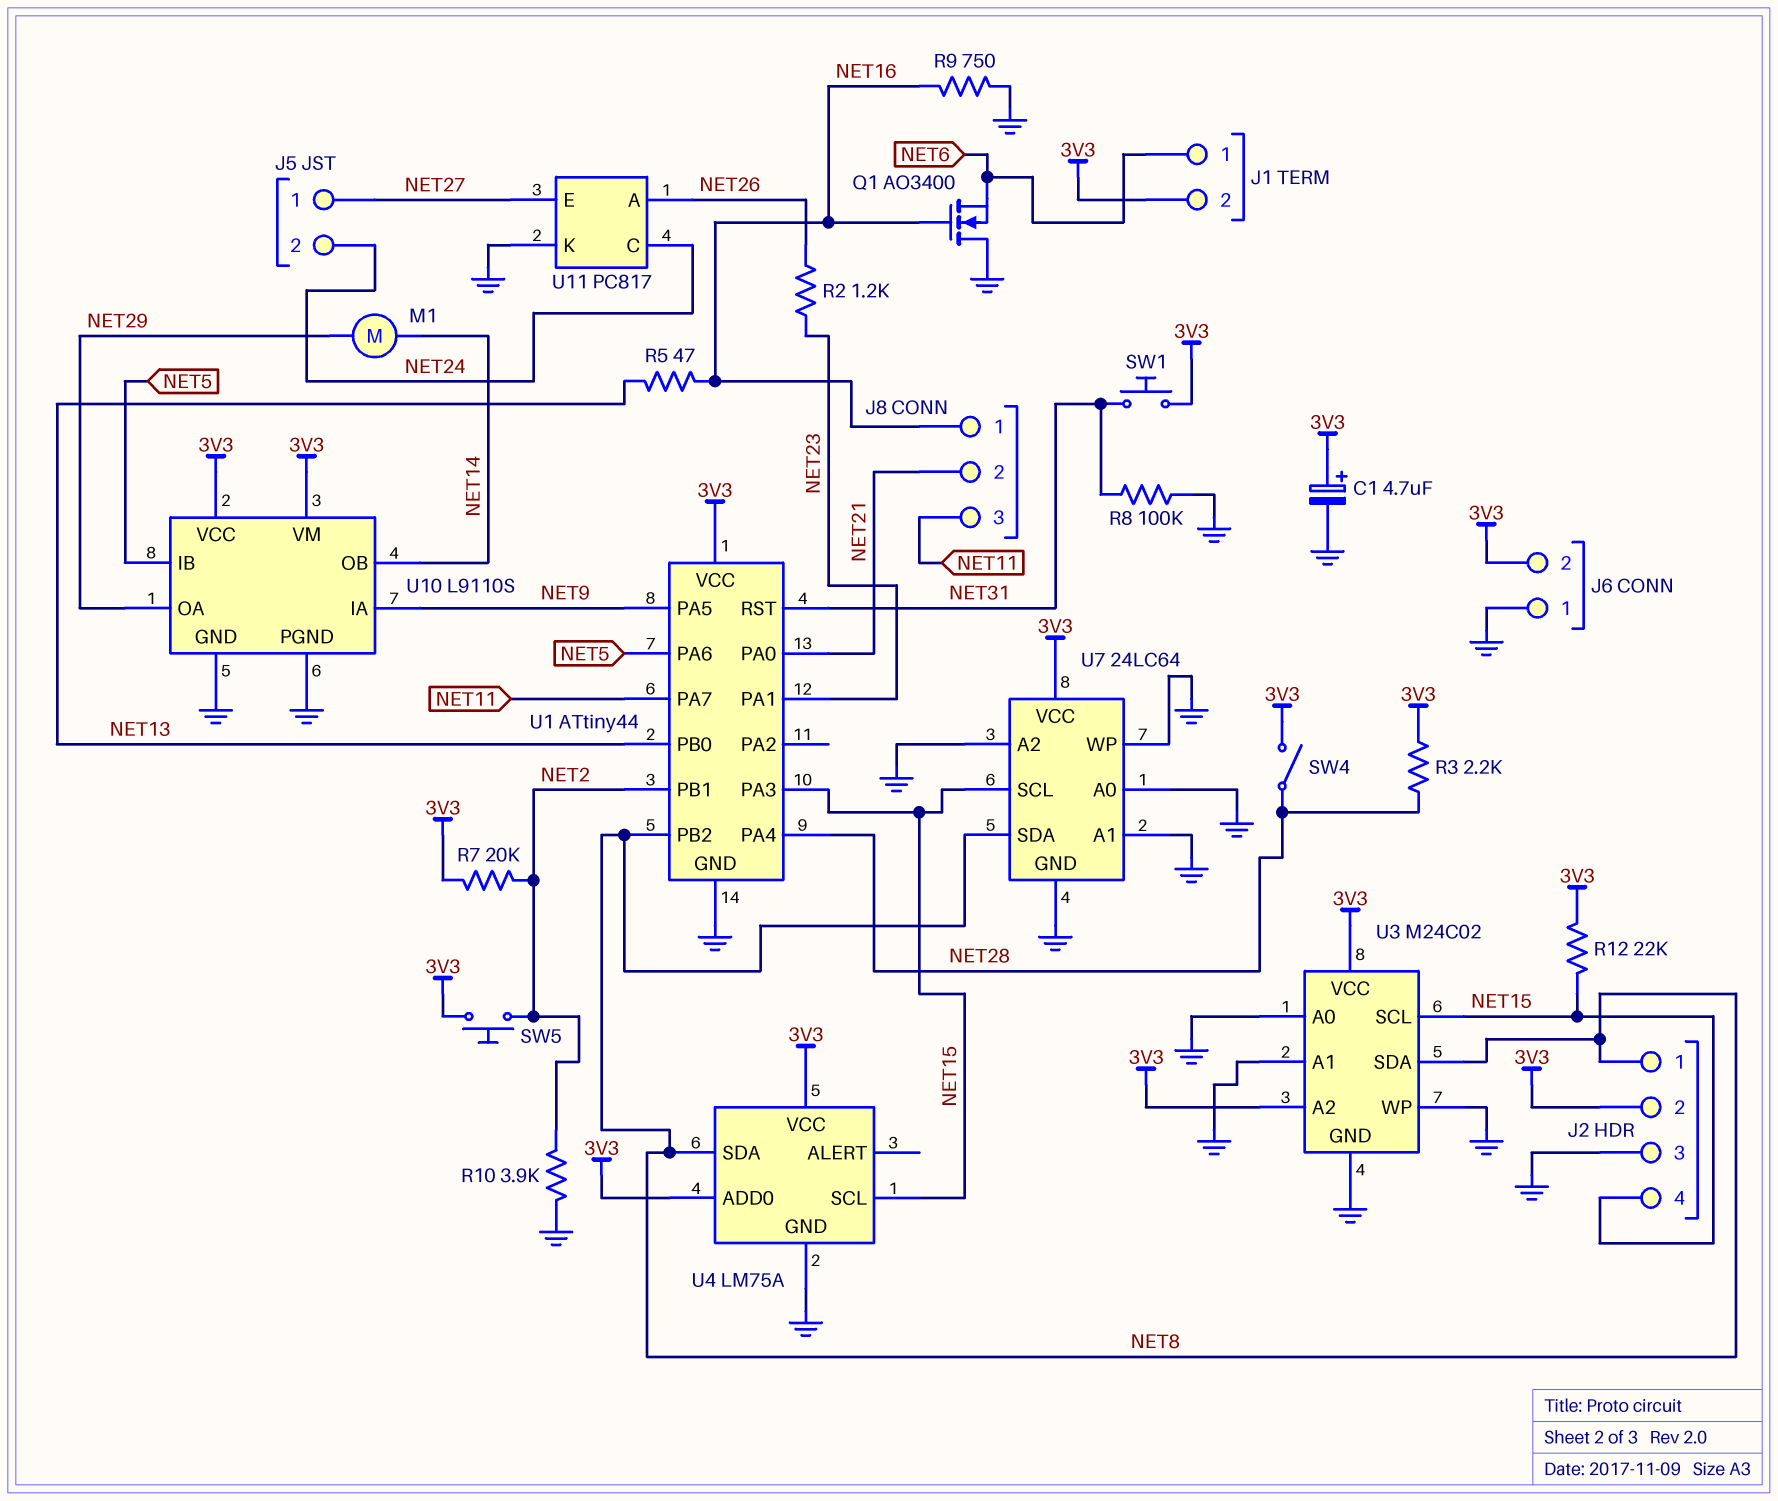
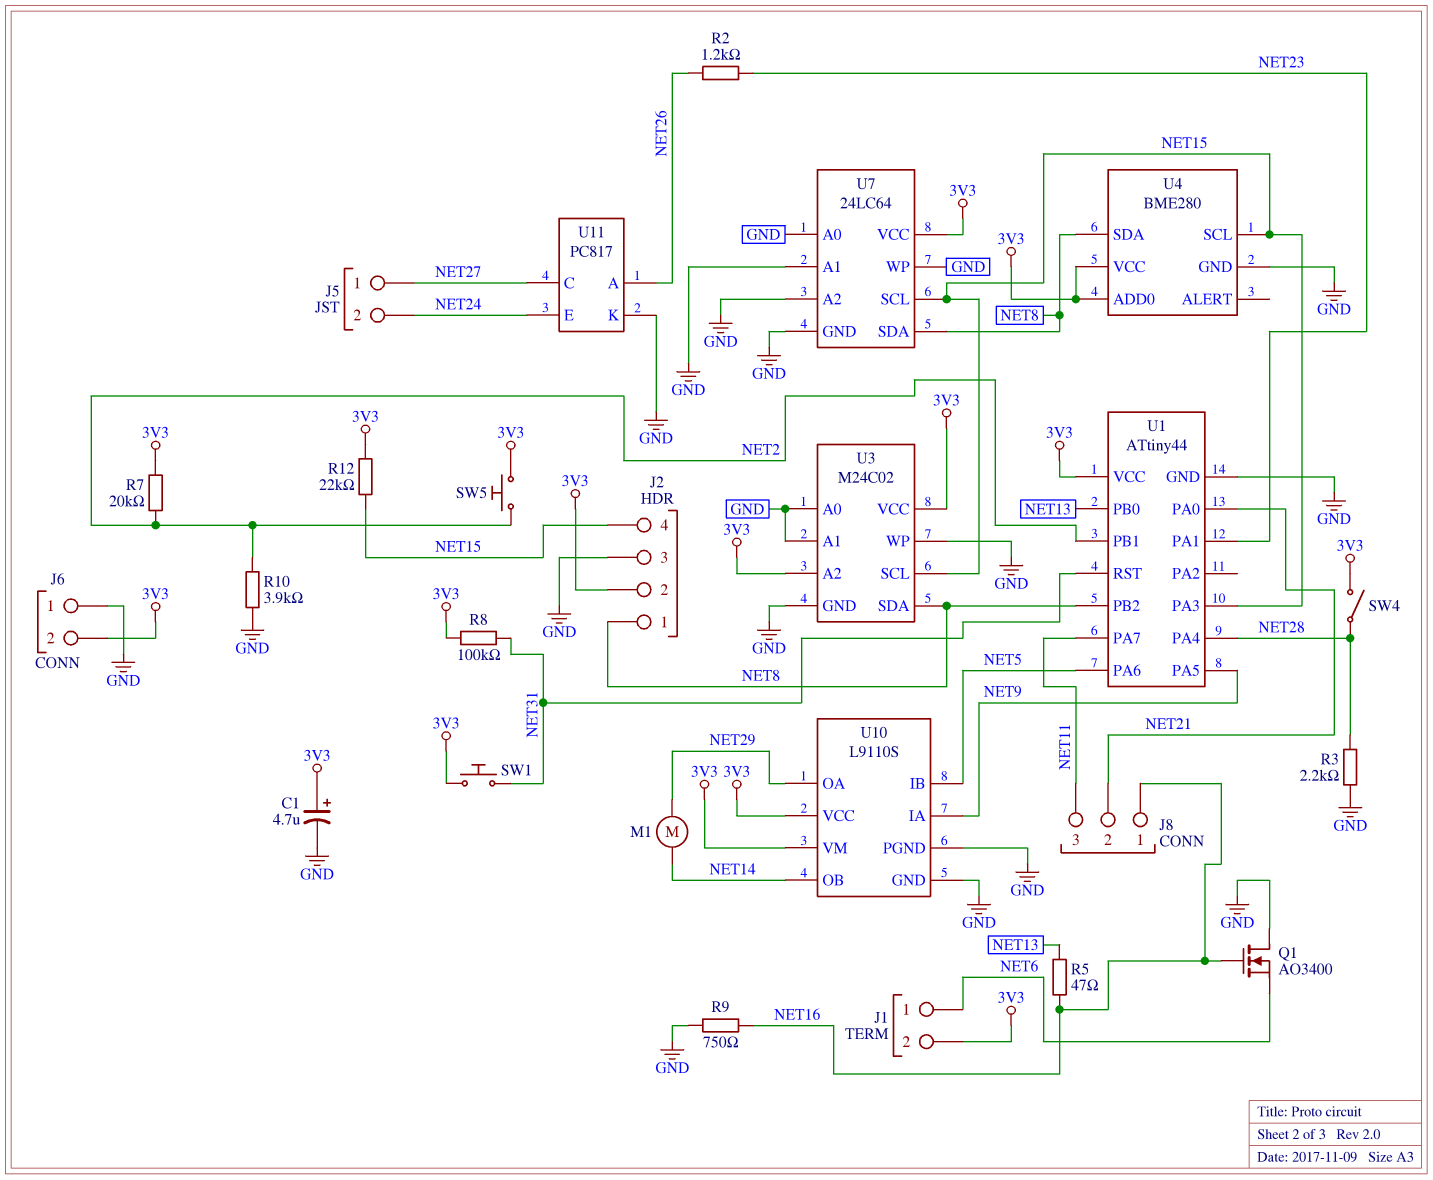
R3: 2.2k (3V3, NET28) -> 2.2k (GND, NET28)
R8: 100k (GND, NET31) -> 100k (3V3, NET31)
U4: LM75A -> BME280
U11 pin C: NET24 -> NET27
U11 pin E: NET27 -> NET24

